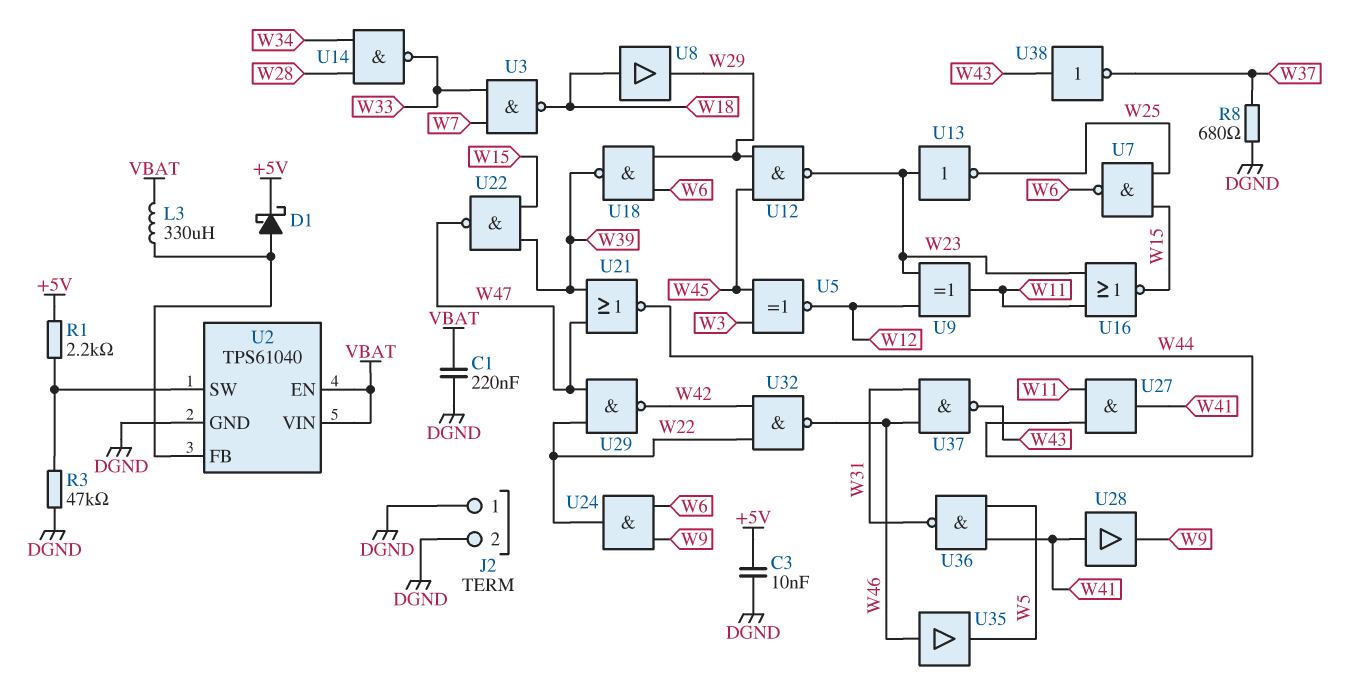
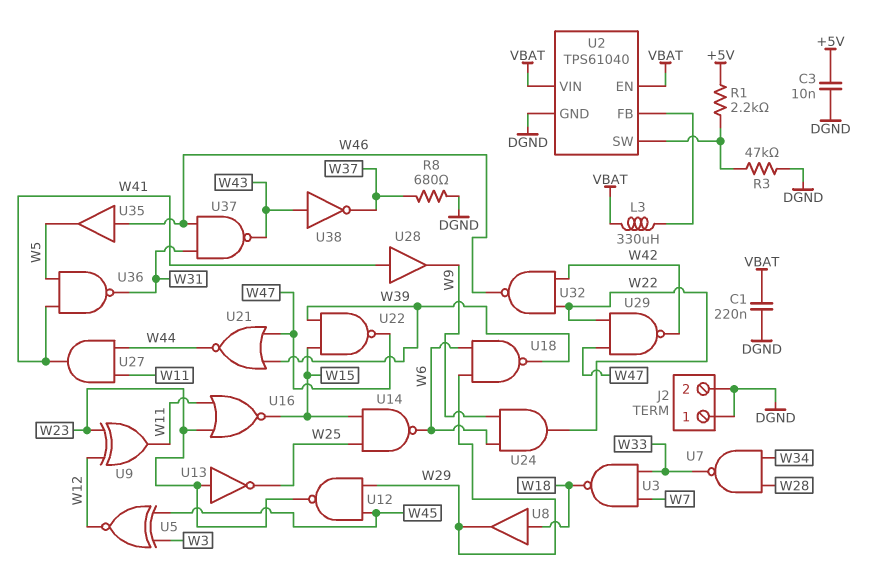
D1: schottky (A U2/FB, K +5V) -> none
U7: NAND (in W15, in W25, out W6) -> NAND (in W28, in W34, out W33)
U14: NAND (in W28, in W34, out W33) -> NAND (in W15, in W25, out W6)

